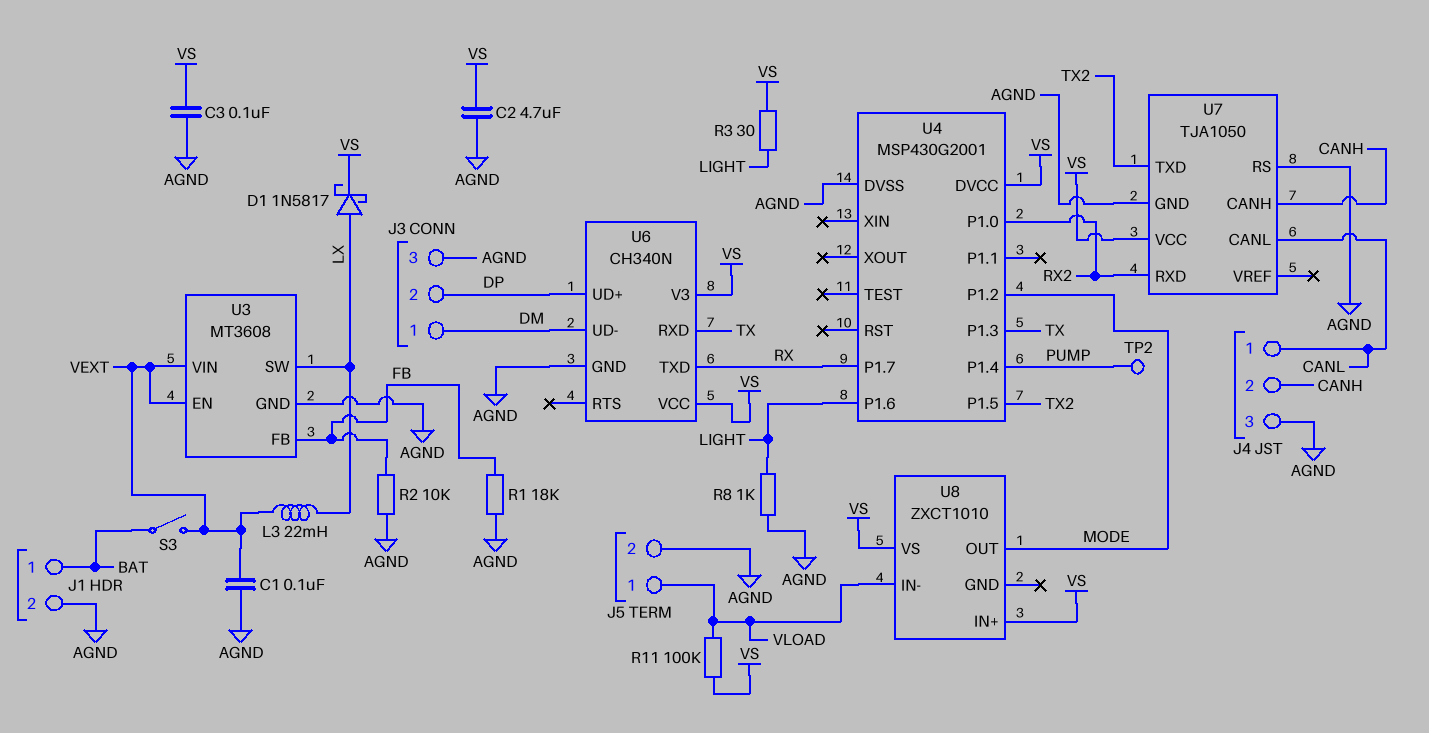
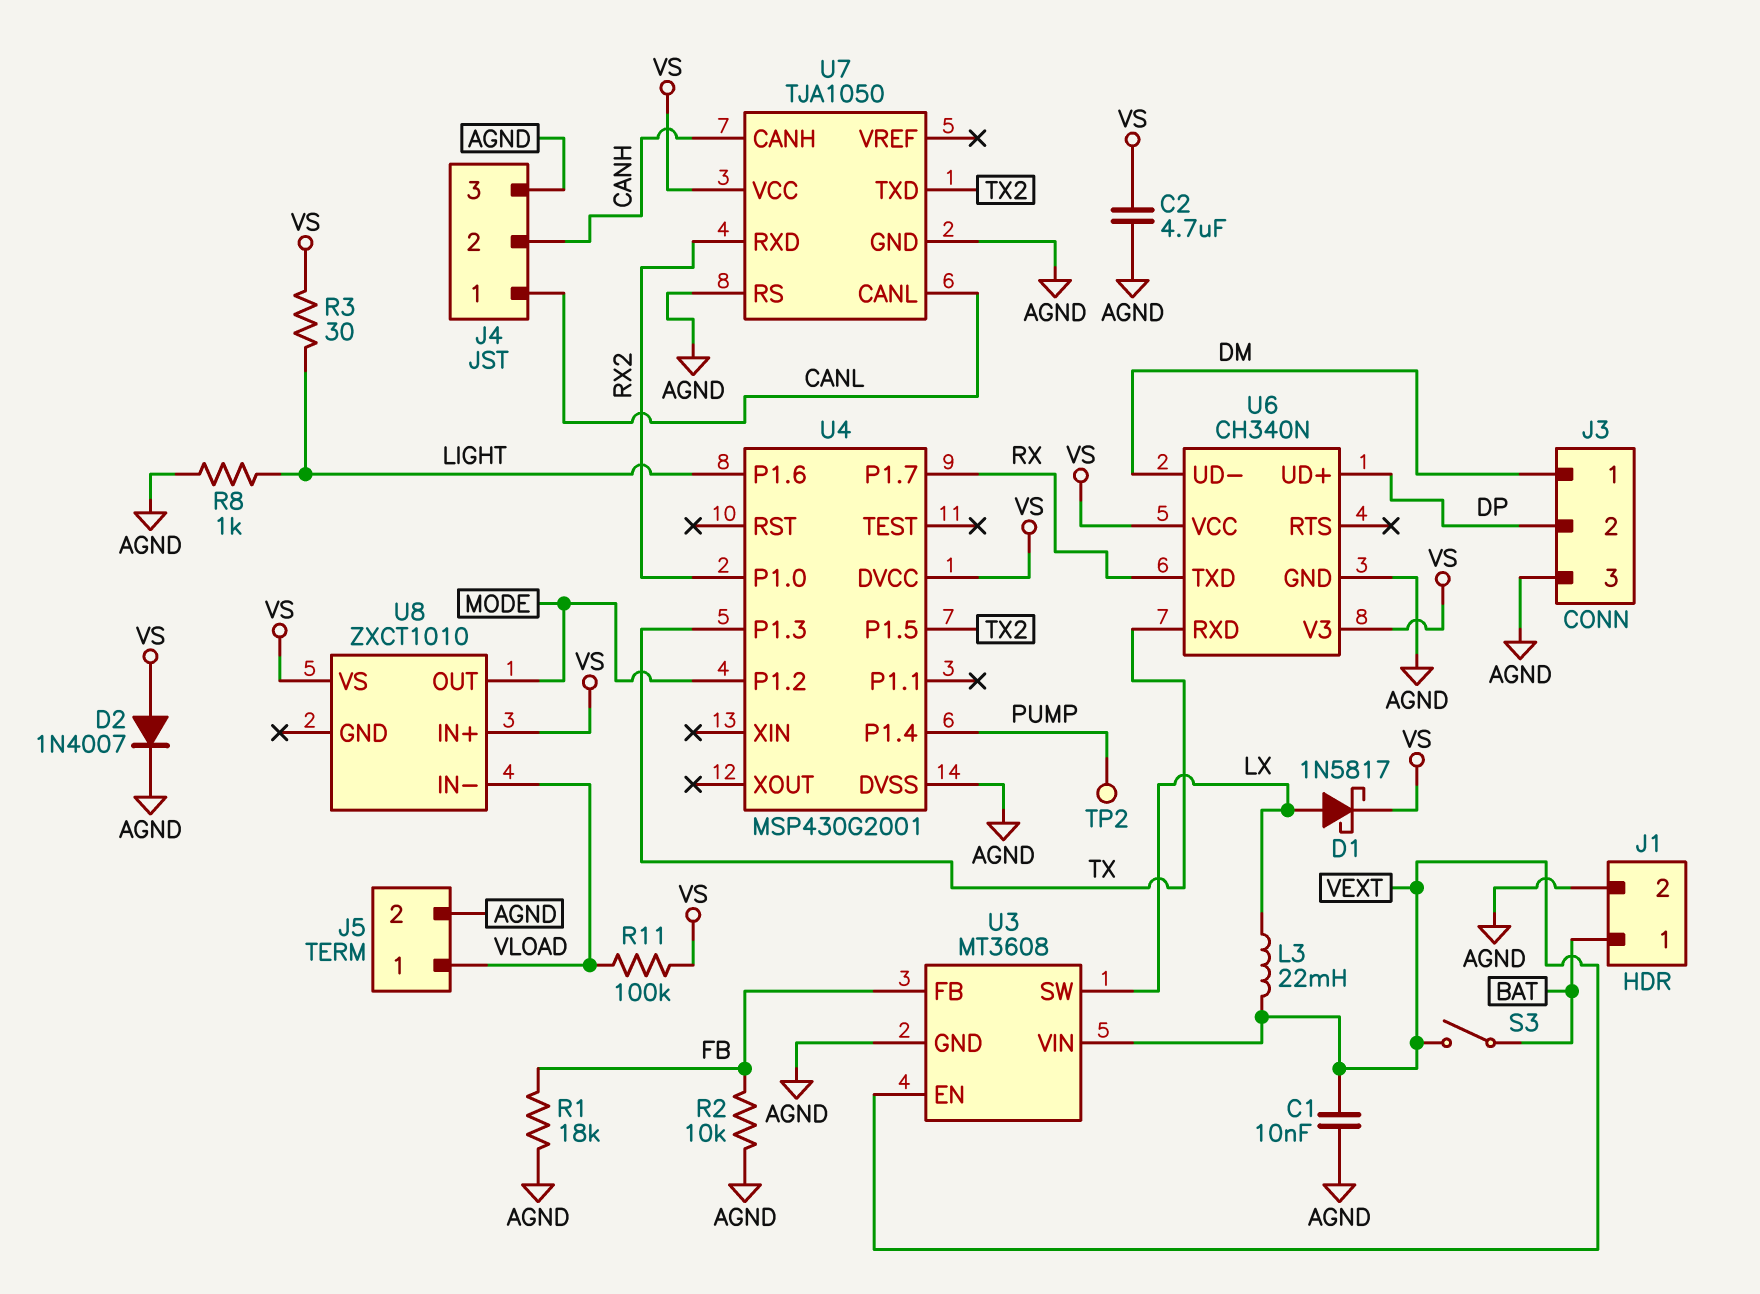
C1: 100nF (AGND, VEXT) -> 10nF (AGND, VEXT)
C3: 100nF (AGND, VS) -> none
D2: none -> diode 1N4007 (A VS, K AGND)

